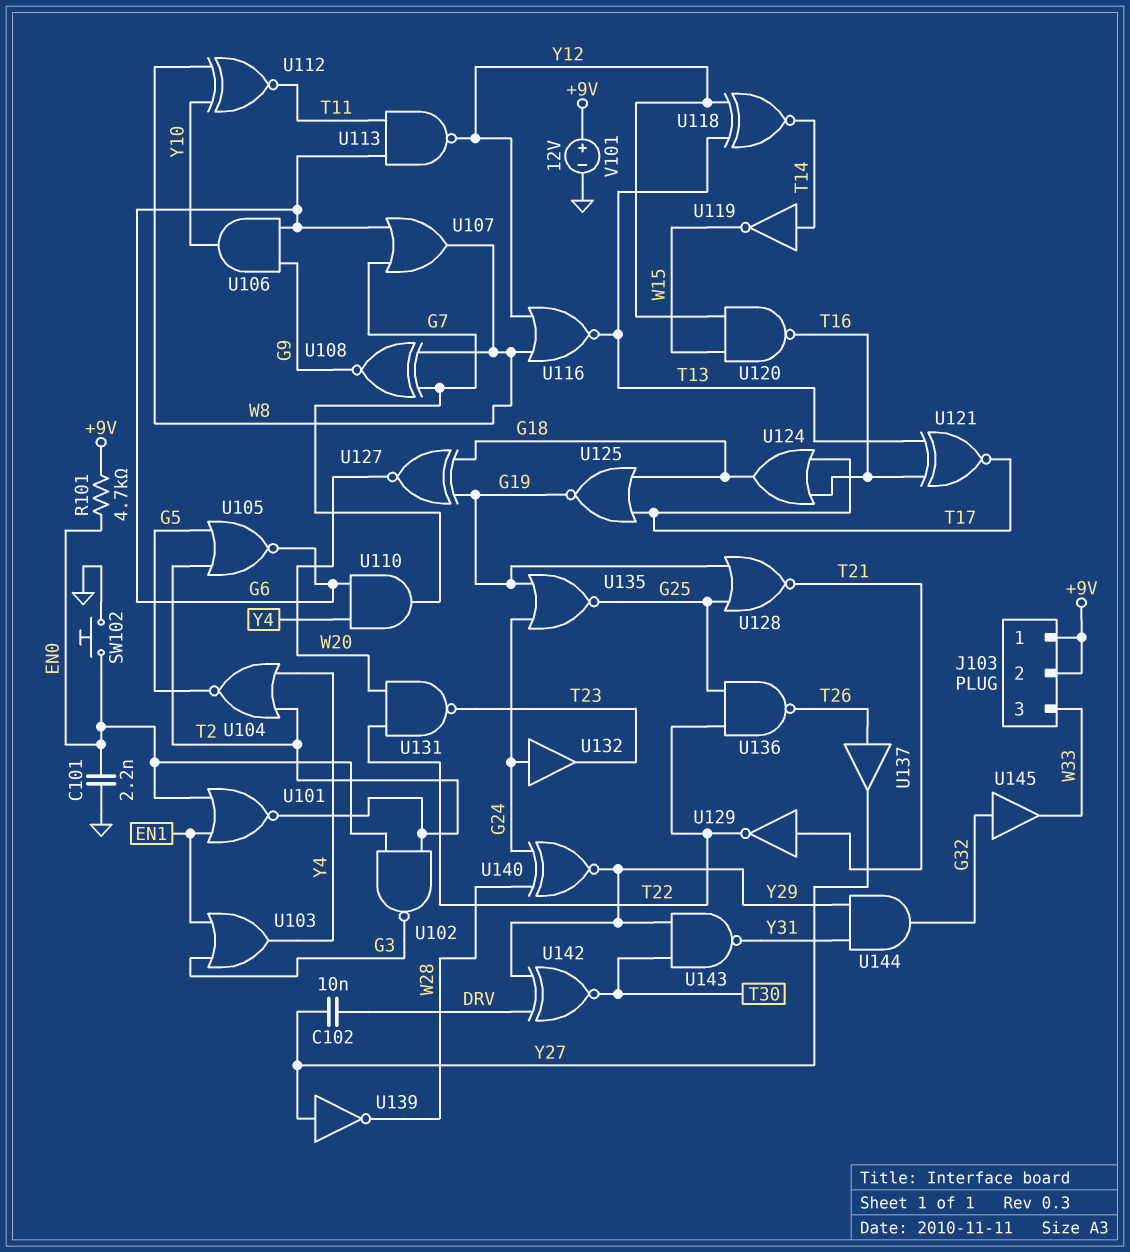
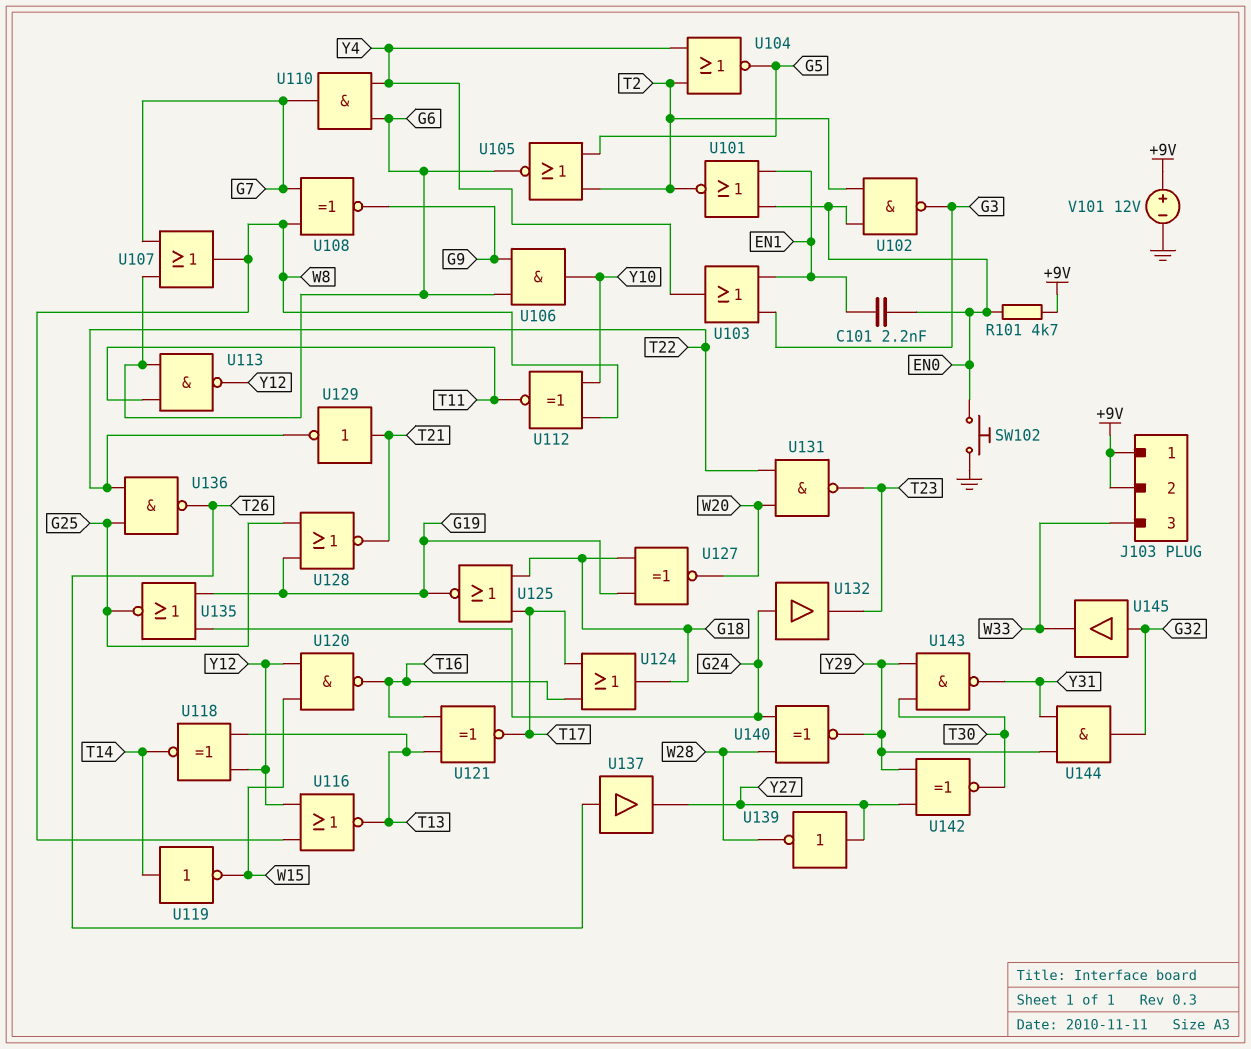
C101: 2.2nF (EN0, GND) -> 2.2nF (EN0, EN1)
C102: 10nF (DRV, Y27) -> none
U142: XNOR (in DRV, in Y29, out T30) -> XNOR (in Y27, in Y29, out T30)

